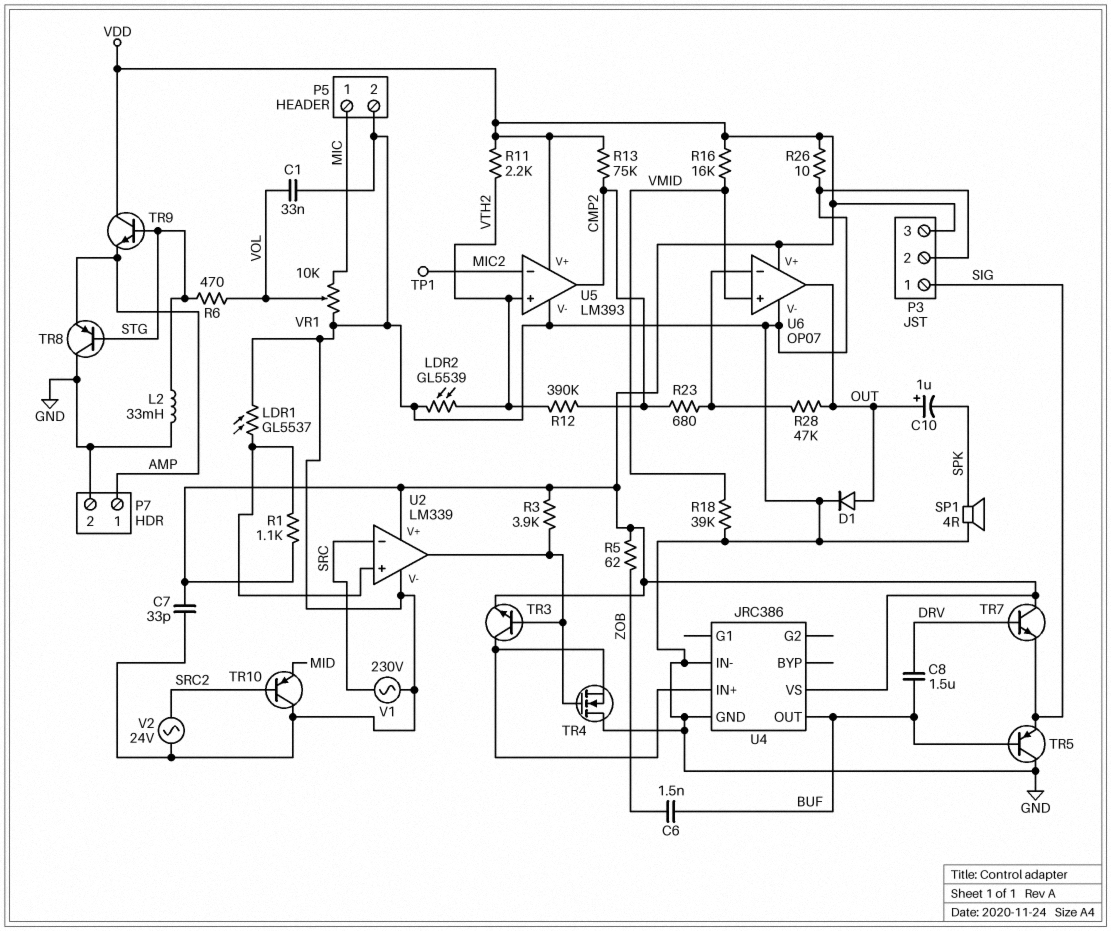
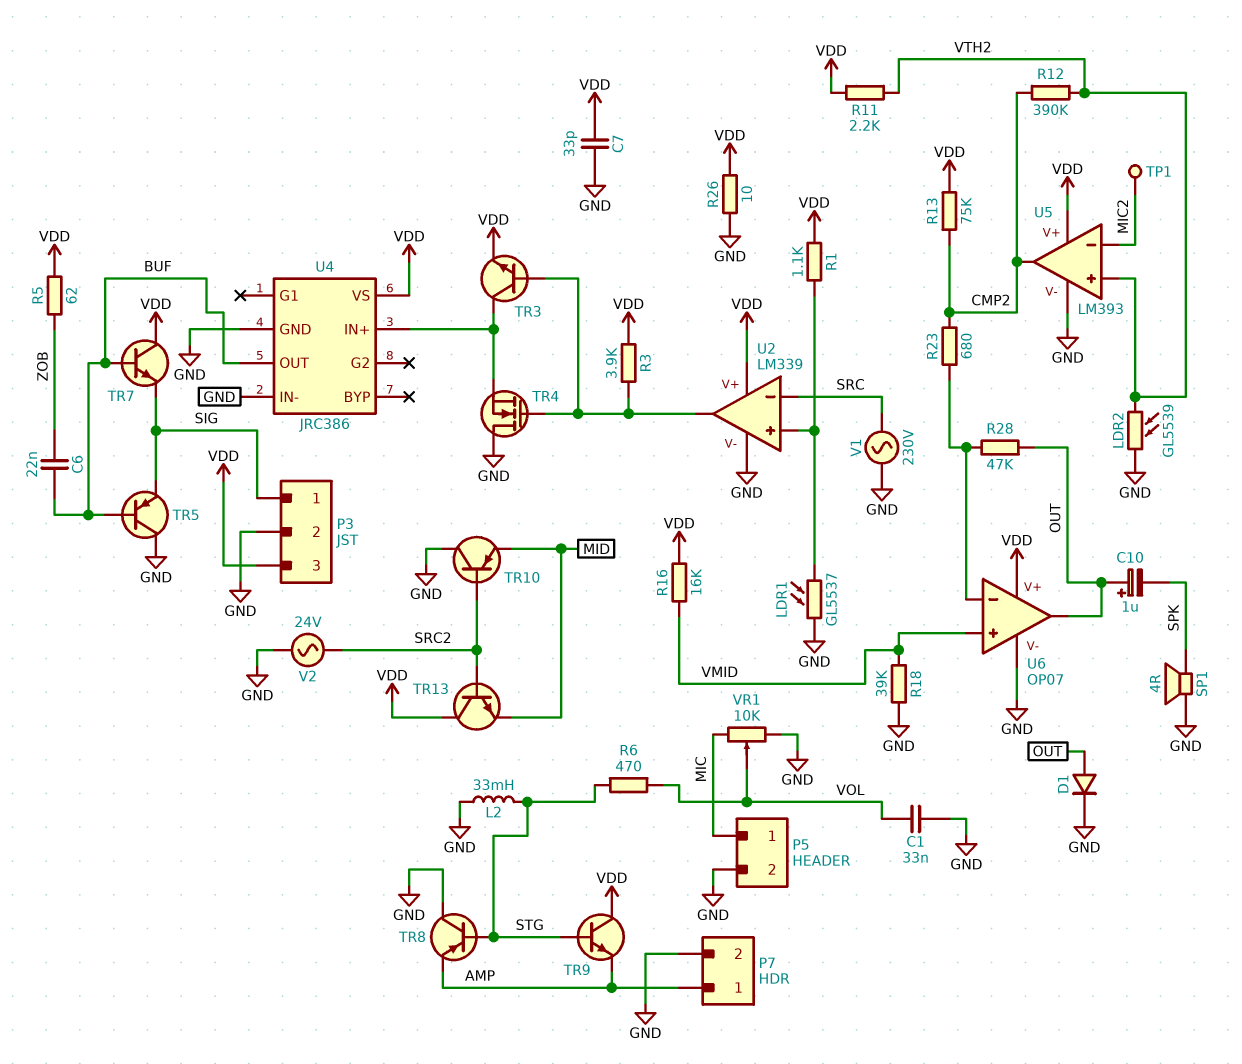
C6: 1.5nF (BUF, ZOB) -> 22nF (BUF, ZOB)
C8: 1.5uF (BUF, DRV) -> none
TR7: NPN (B DRV, C VDD, E SIG) -> NPN (B BUF, C VDD, E SIG)
TR13: none -> NPN (B SRC2, C VDD, E MID)

